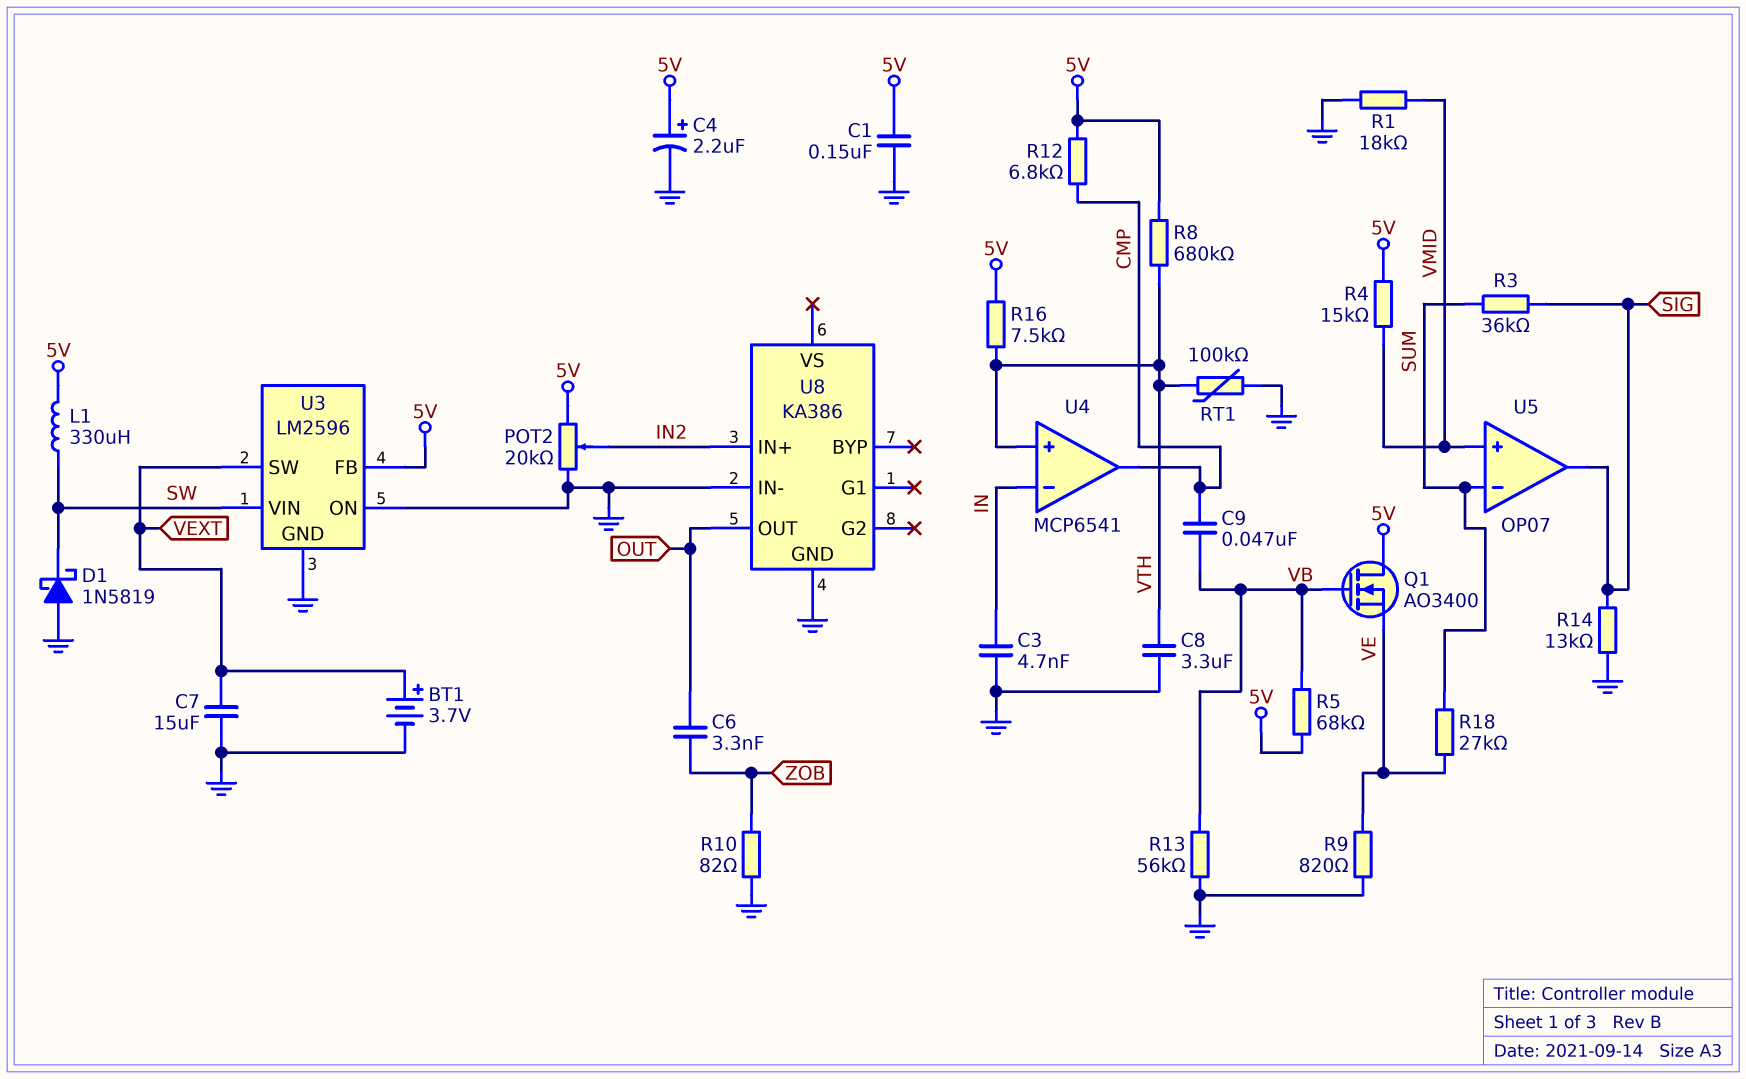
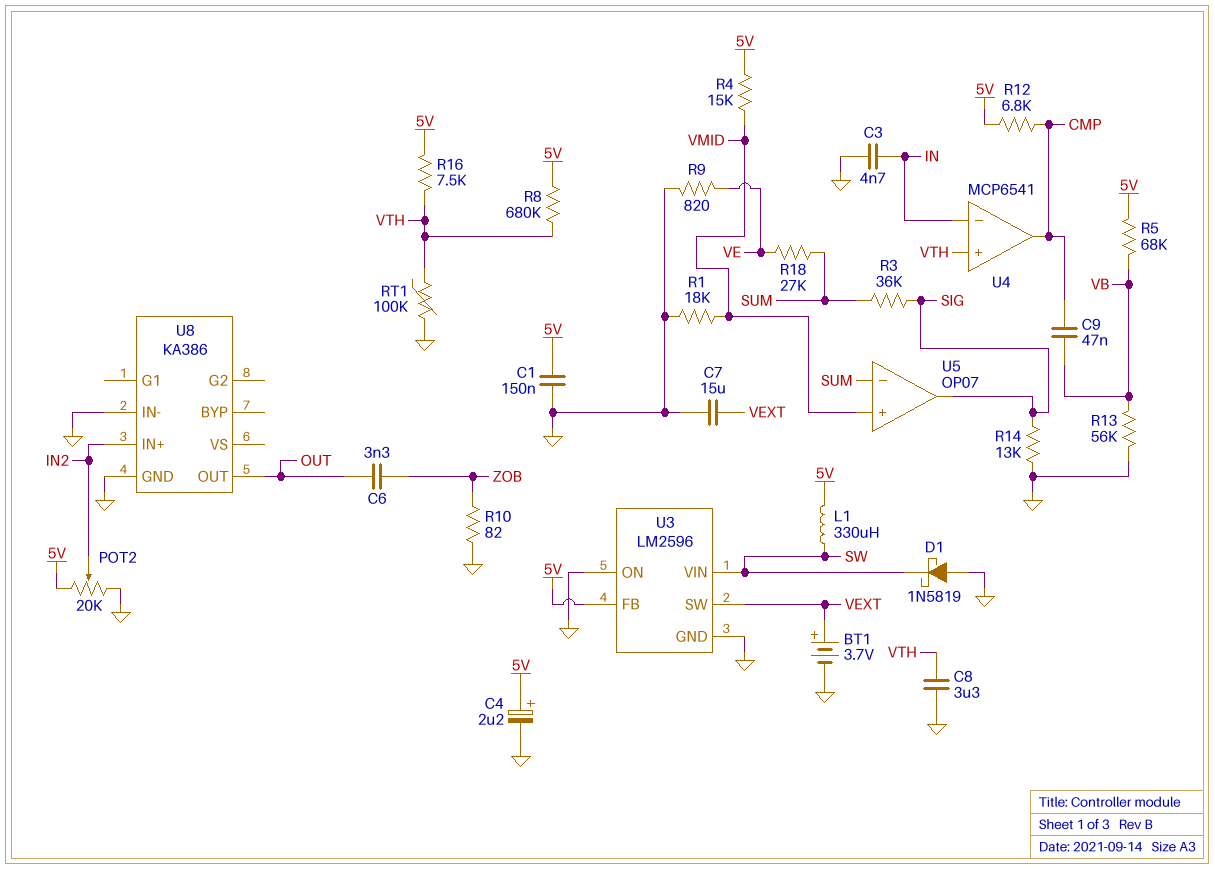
Q1: NMOS AO3400 (G VB, D 5V, S VE) -> none

